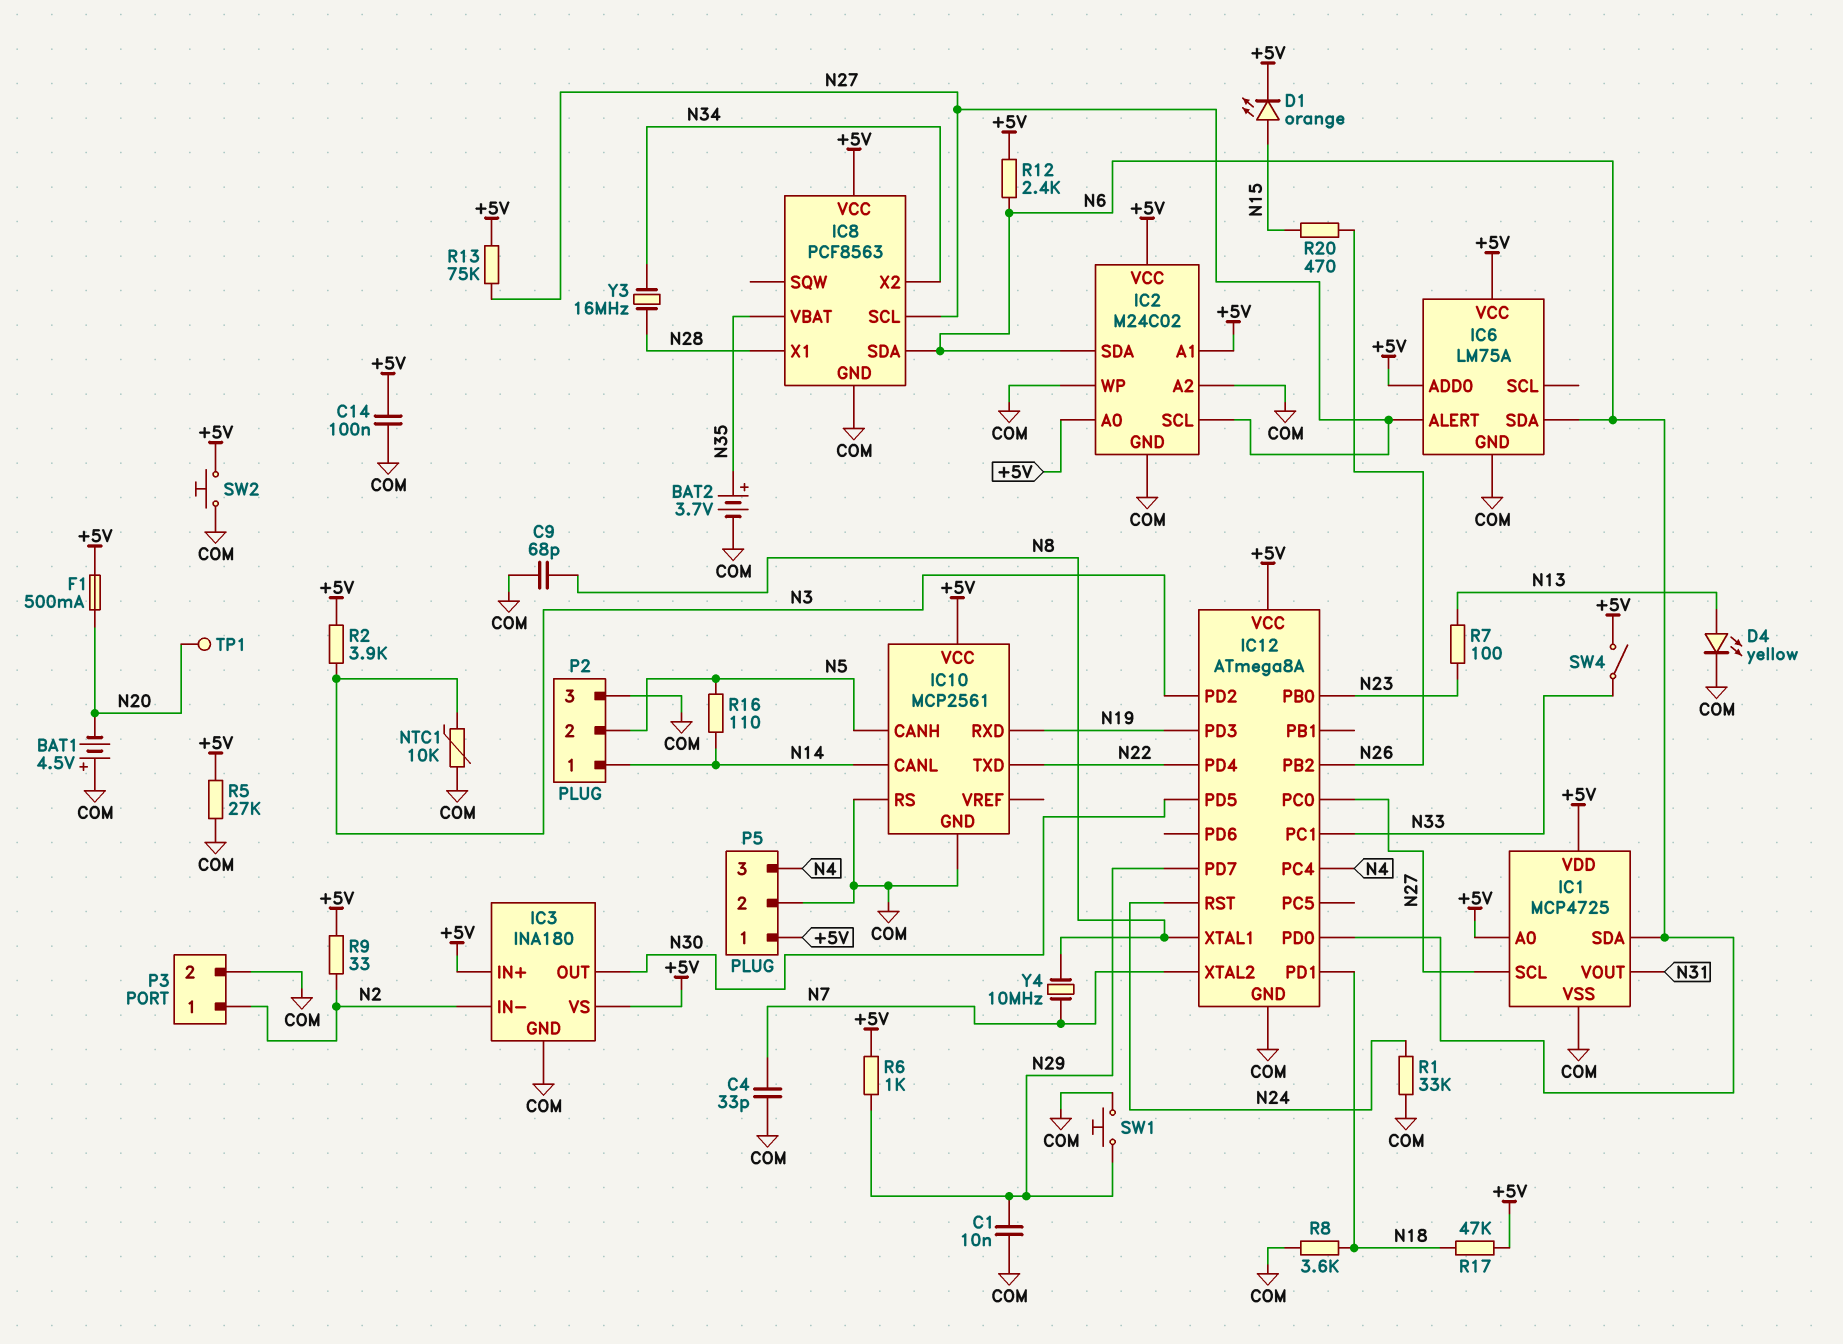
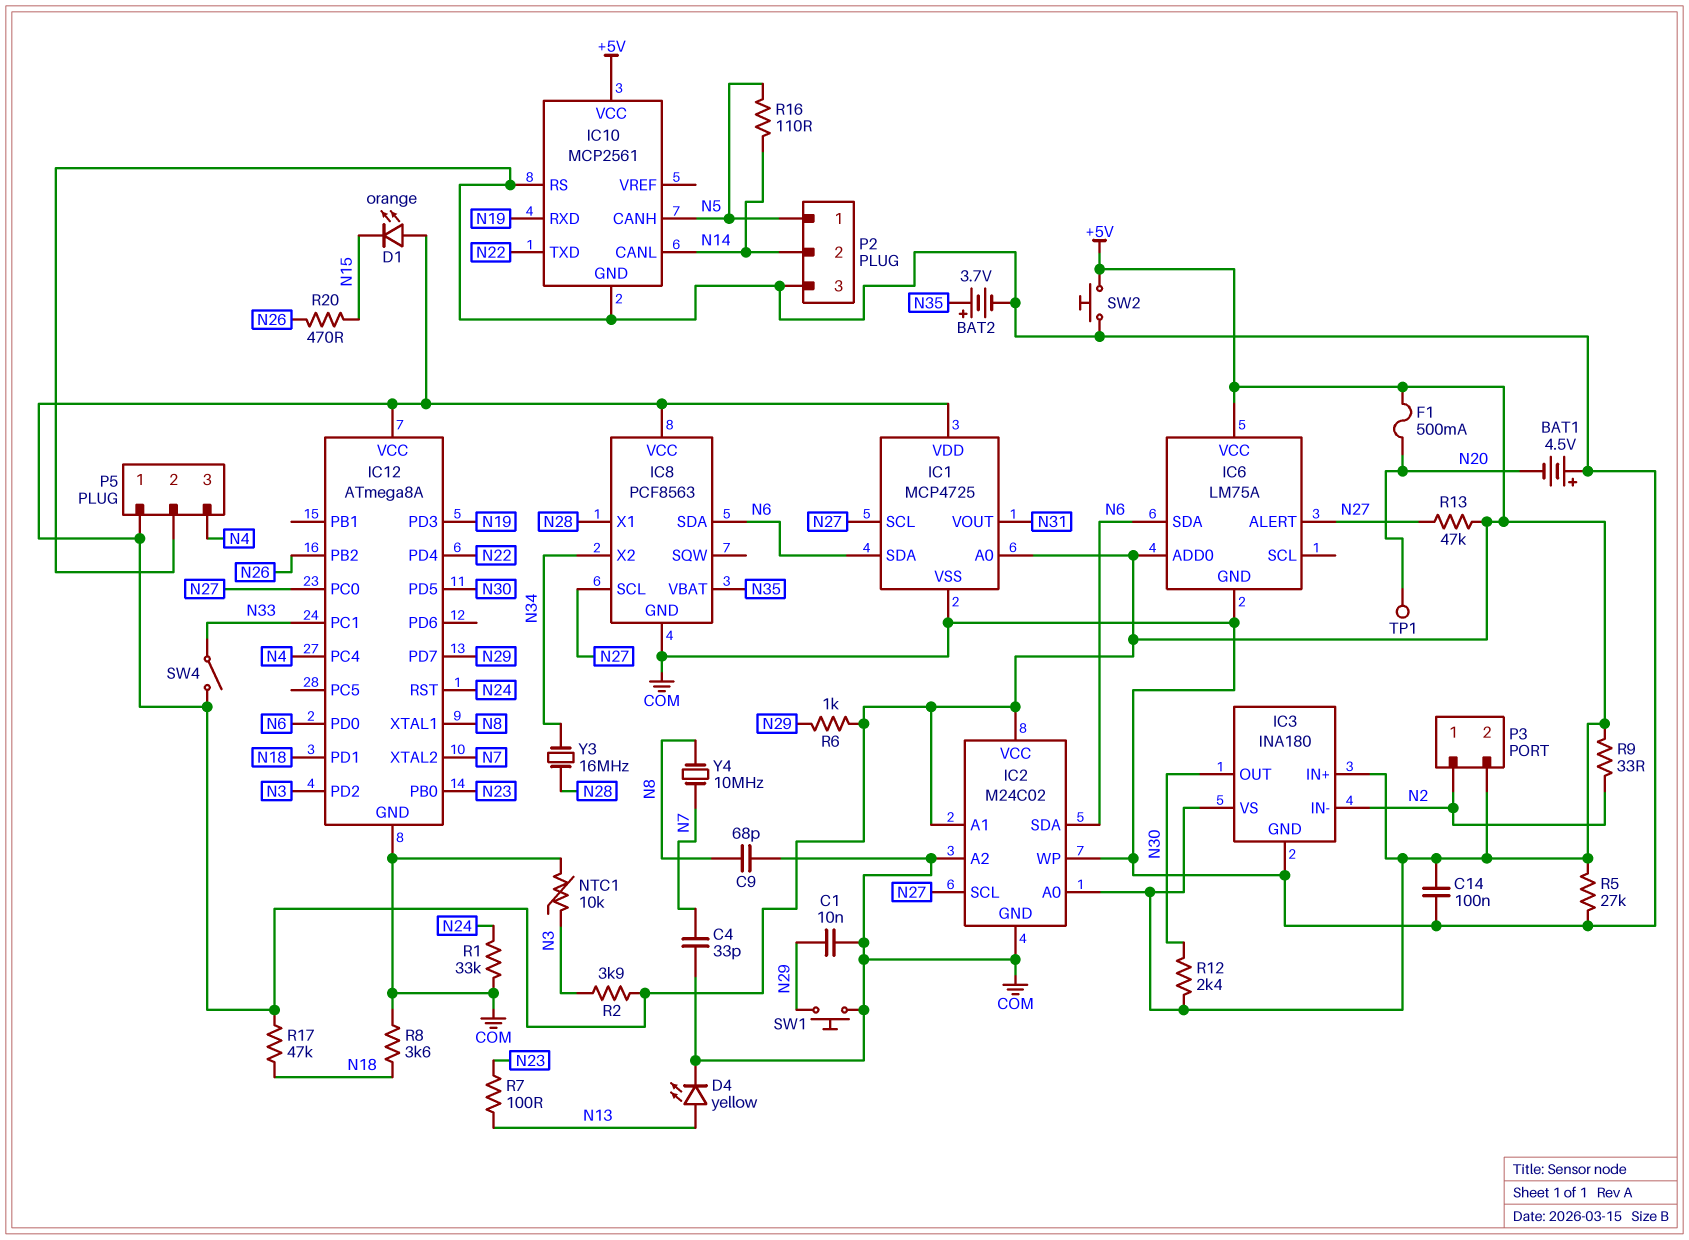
D1: LED orange (A N15, K +5V) -> LED orange (A +5V, K N15)
P2 pin 1: N14 -> N5
P2 pin 2: N5 -> N14
P3 pin 2: COM -> +5V
R12: 2.4k (+5V, N6) -> 2.4k (+5V, N30)
R13: 75k (+5V, N27) -> 47k (+5V, N27)

